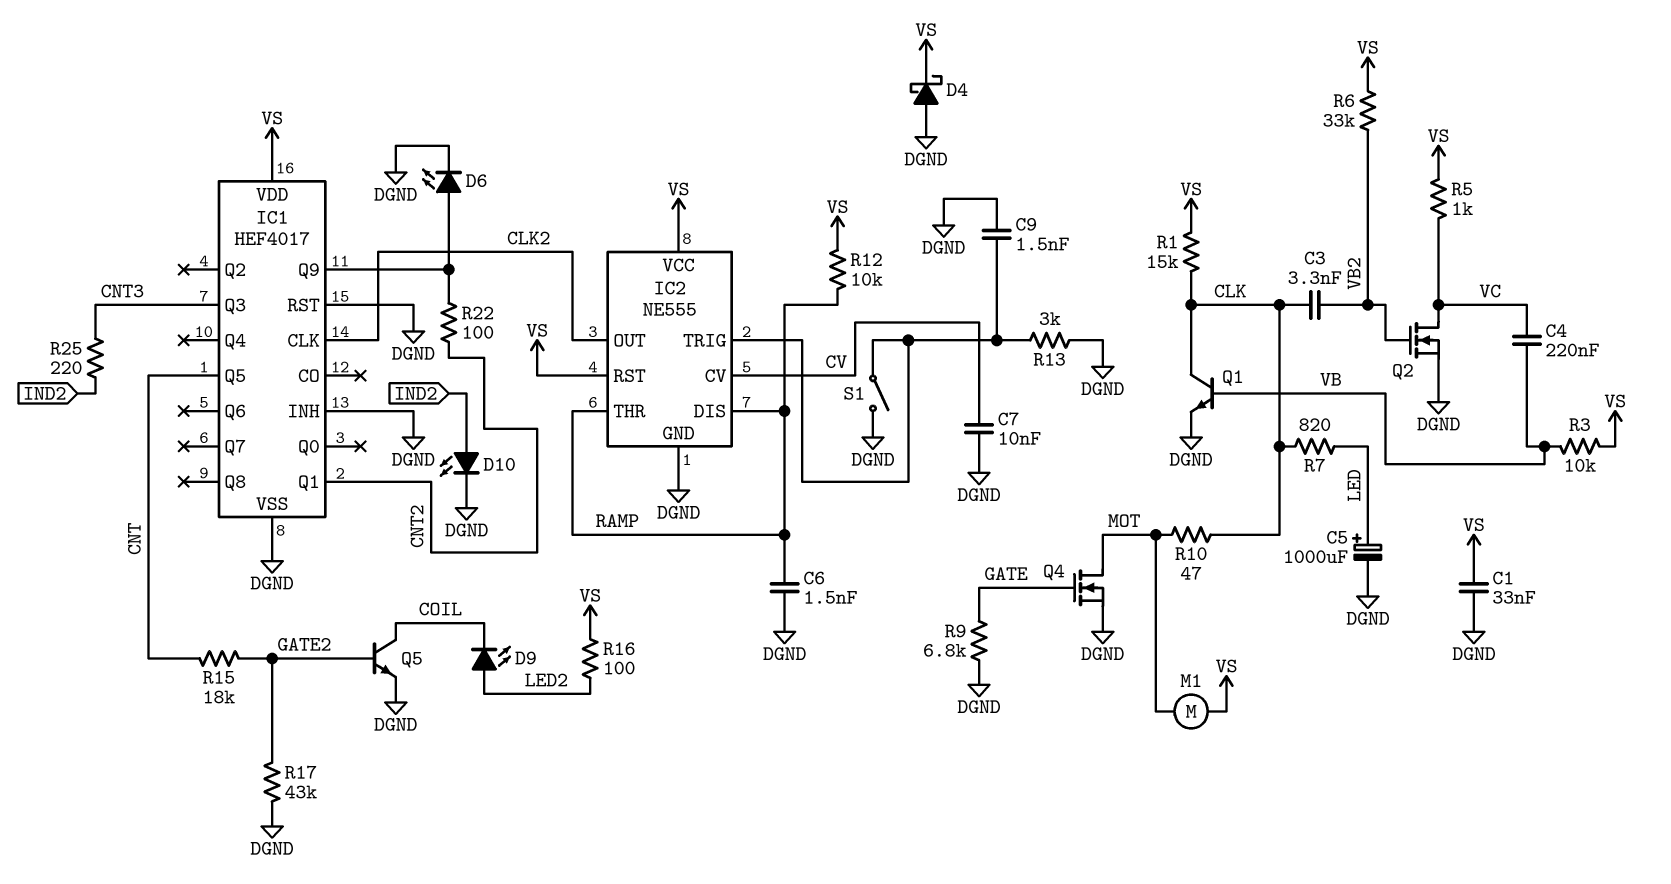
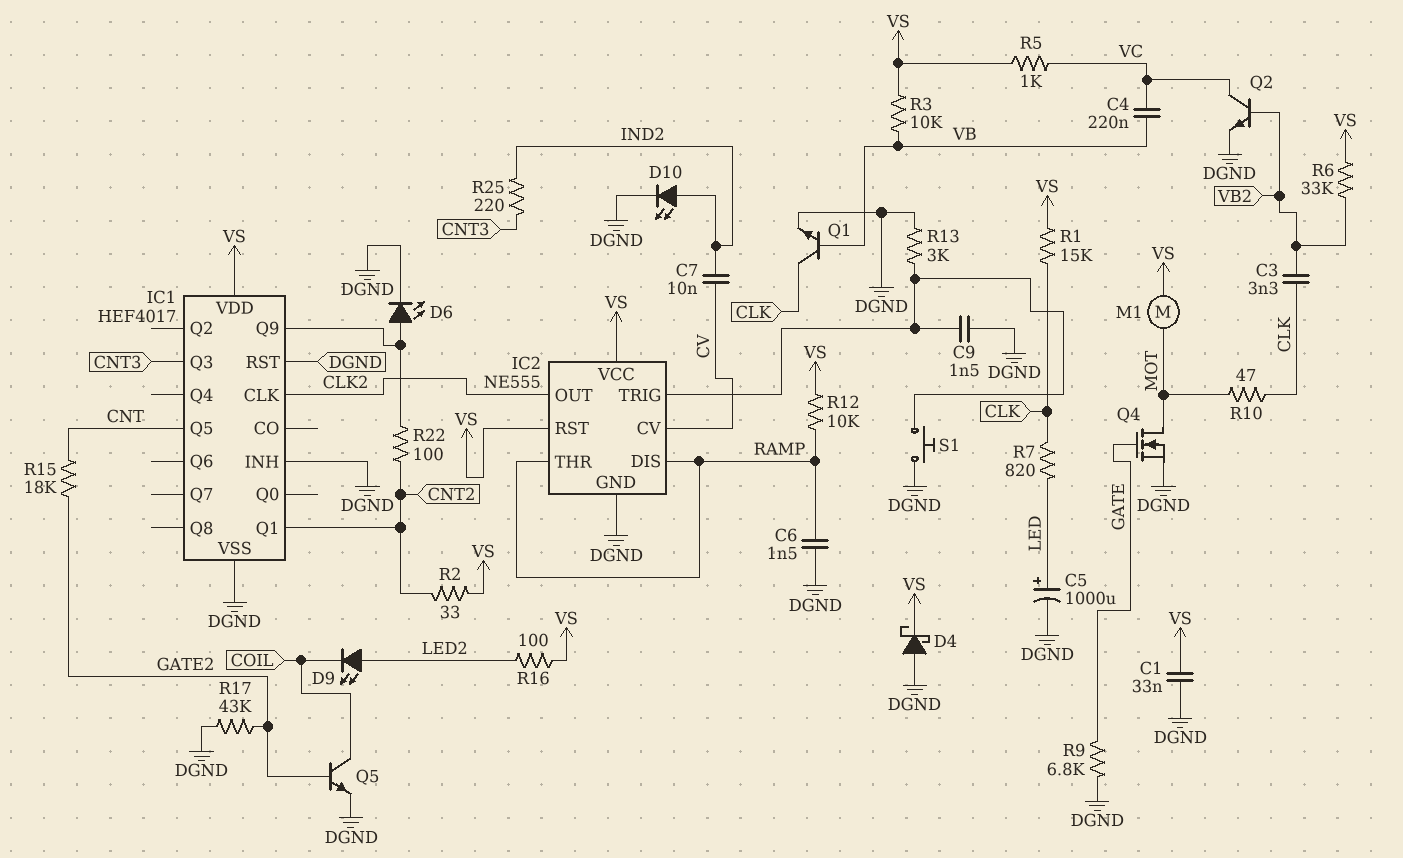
C7: 10nF (CV, DGND) -> 10nF (CV, IND2)
Q2: NMOS (G VB2, D VC, S DGND) -> NPN (B VB2, C VC, E DGND)
R2: none -> 33 (CNT2, VS)
S1: switch (DGND, IC2/TRIG) -> button (DGND, IC2/TRIG)

